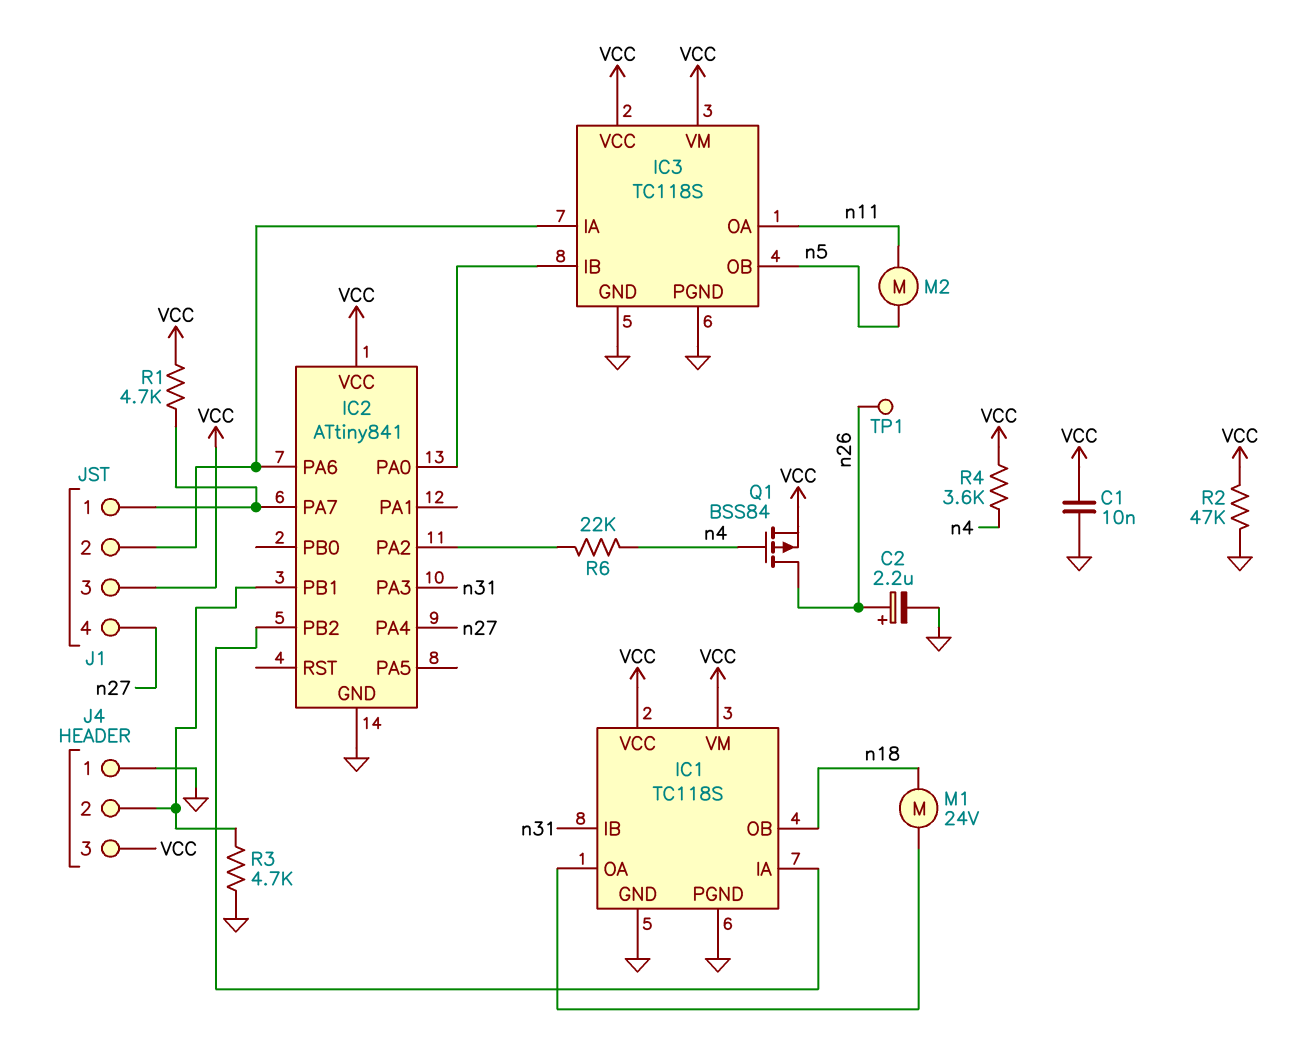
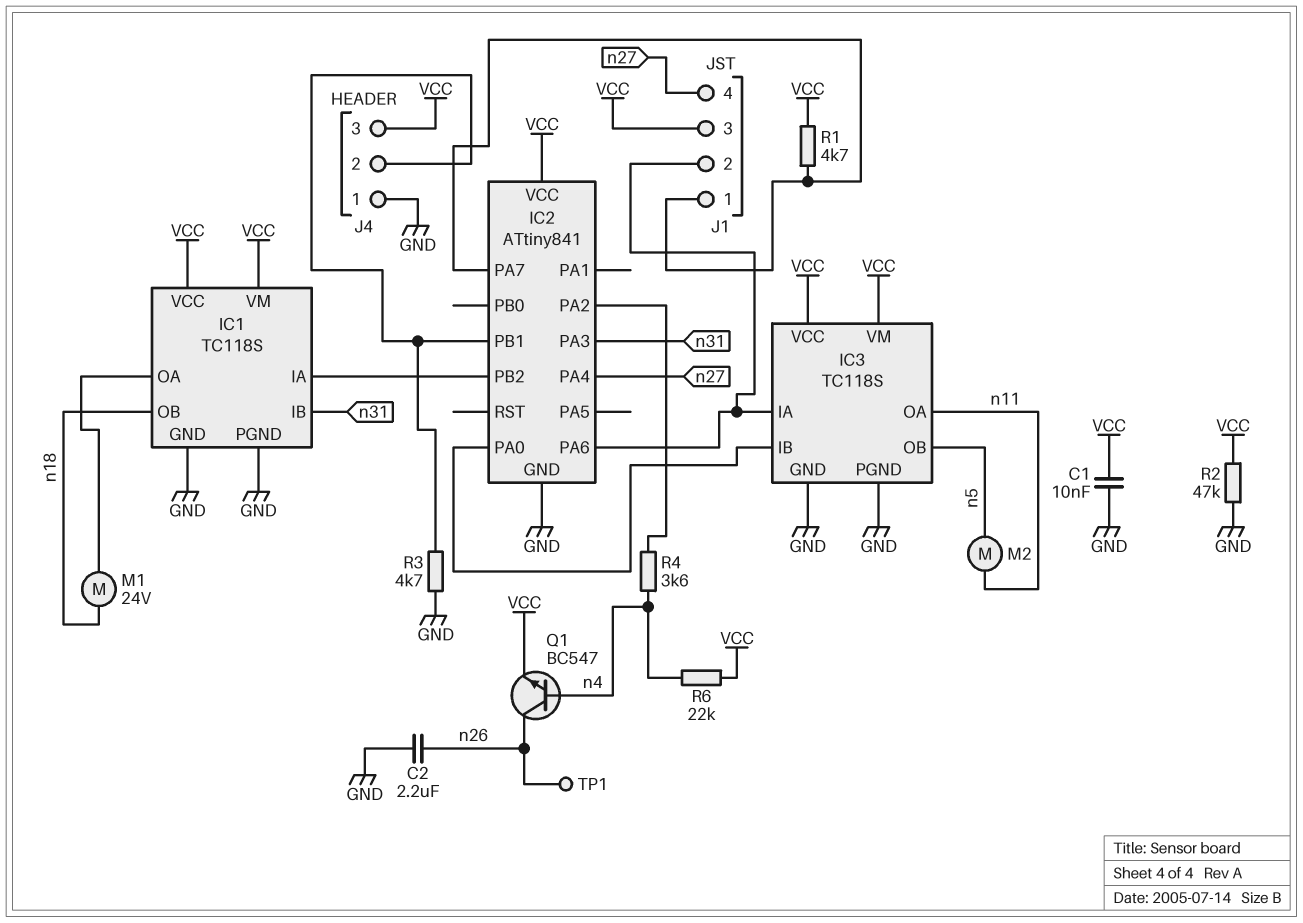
C2: 2.2uF (plus n26, minus GND) -> 2.2uF (GND, n26)
Q1: PMOS BSS84 (G n4, D n26, S VCC) -> NPN BC547 (B n4, C n26, E VCC)
R4: 3.6k (VCC, n4) -> 3.6k (IC2/PA2, n4)
R6: 22k (IC2/PA2, n4) -> 22k (VCC, n4)

